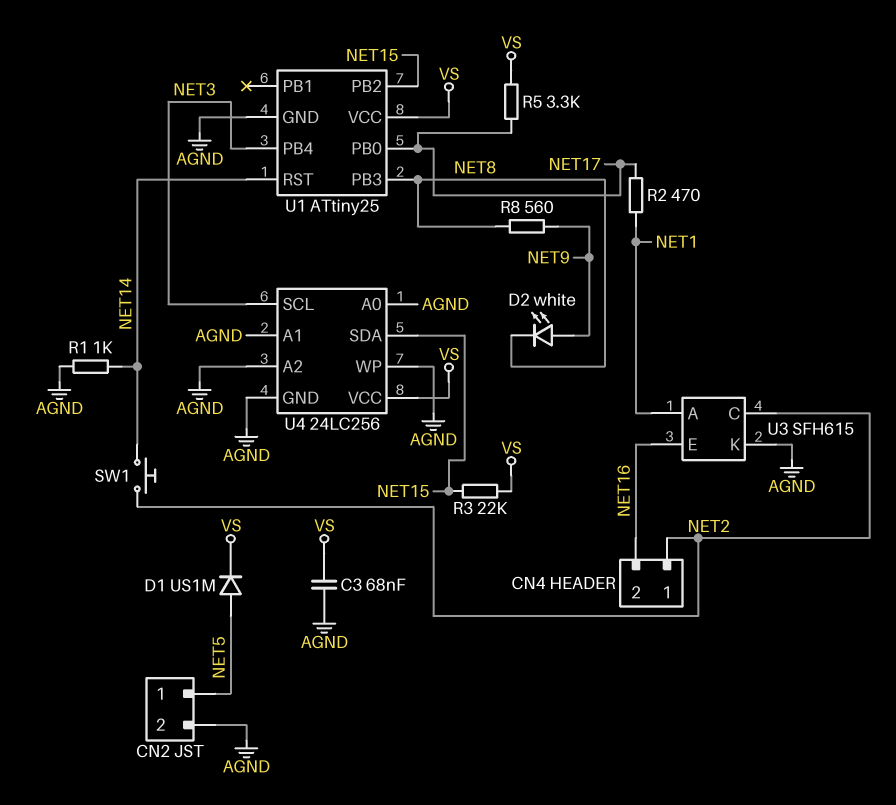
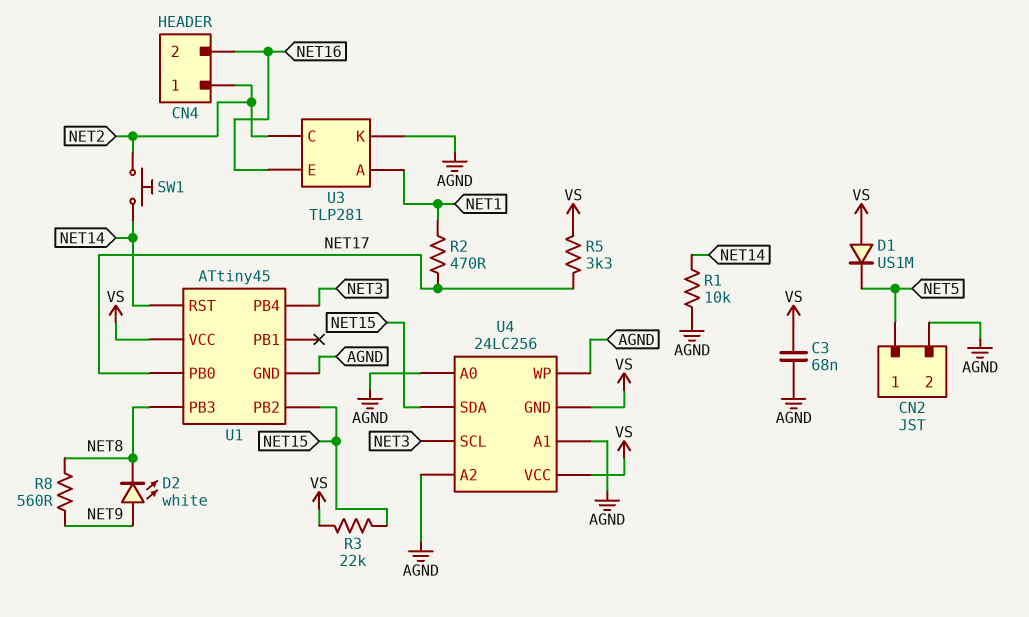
D1: diode US1M (A NET5, K VS) -> diode US1M (A VS, K NET5)
R1: 1k (AGND, NET14) -> 10k (AGND, NET14)
U1: ATtiny25 -> ATtiny45
U3: SFH615 -> TLP281
U4 pin GND: AGND -> VS

